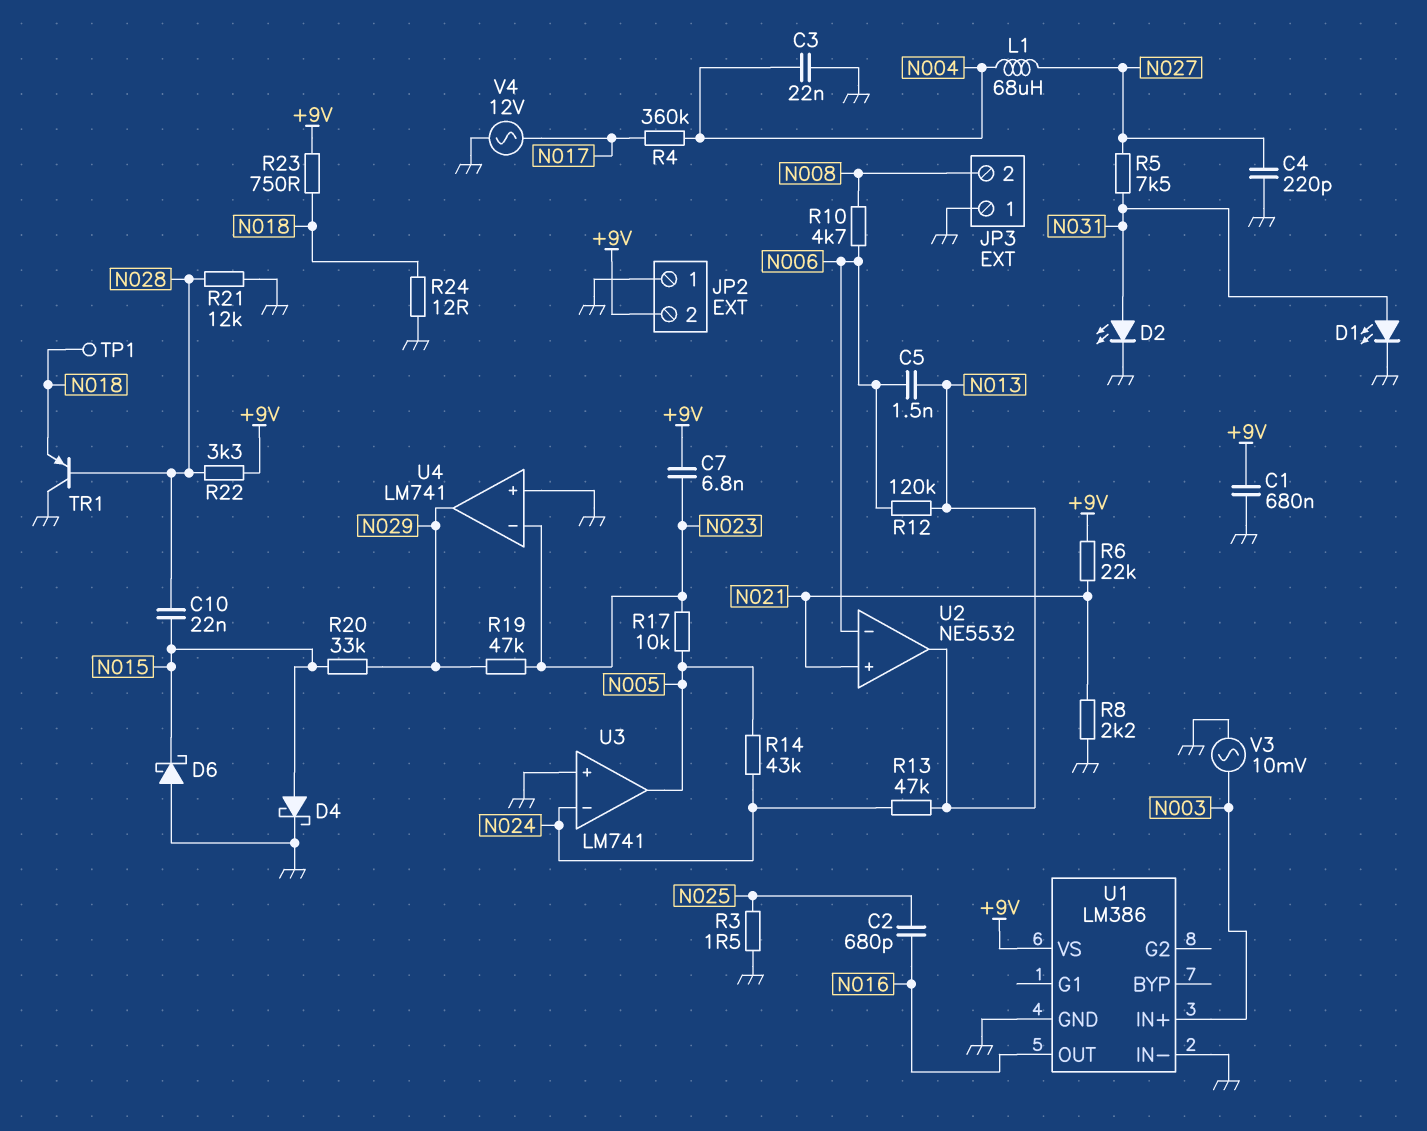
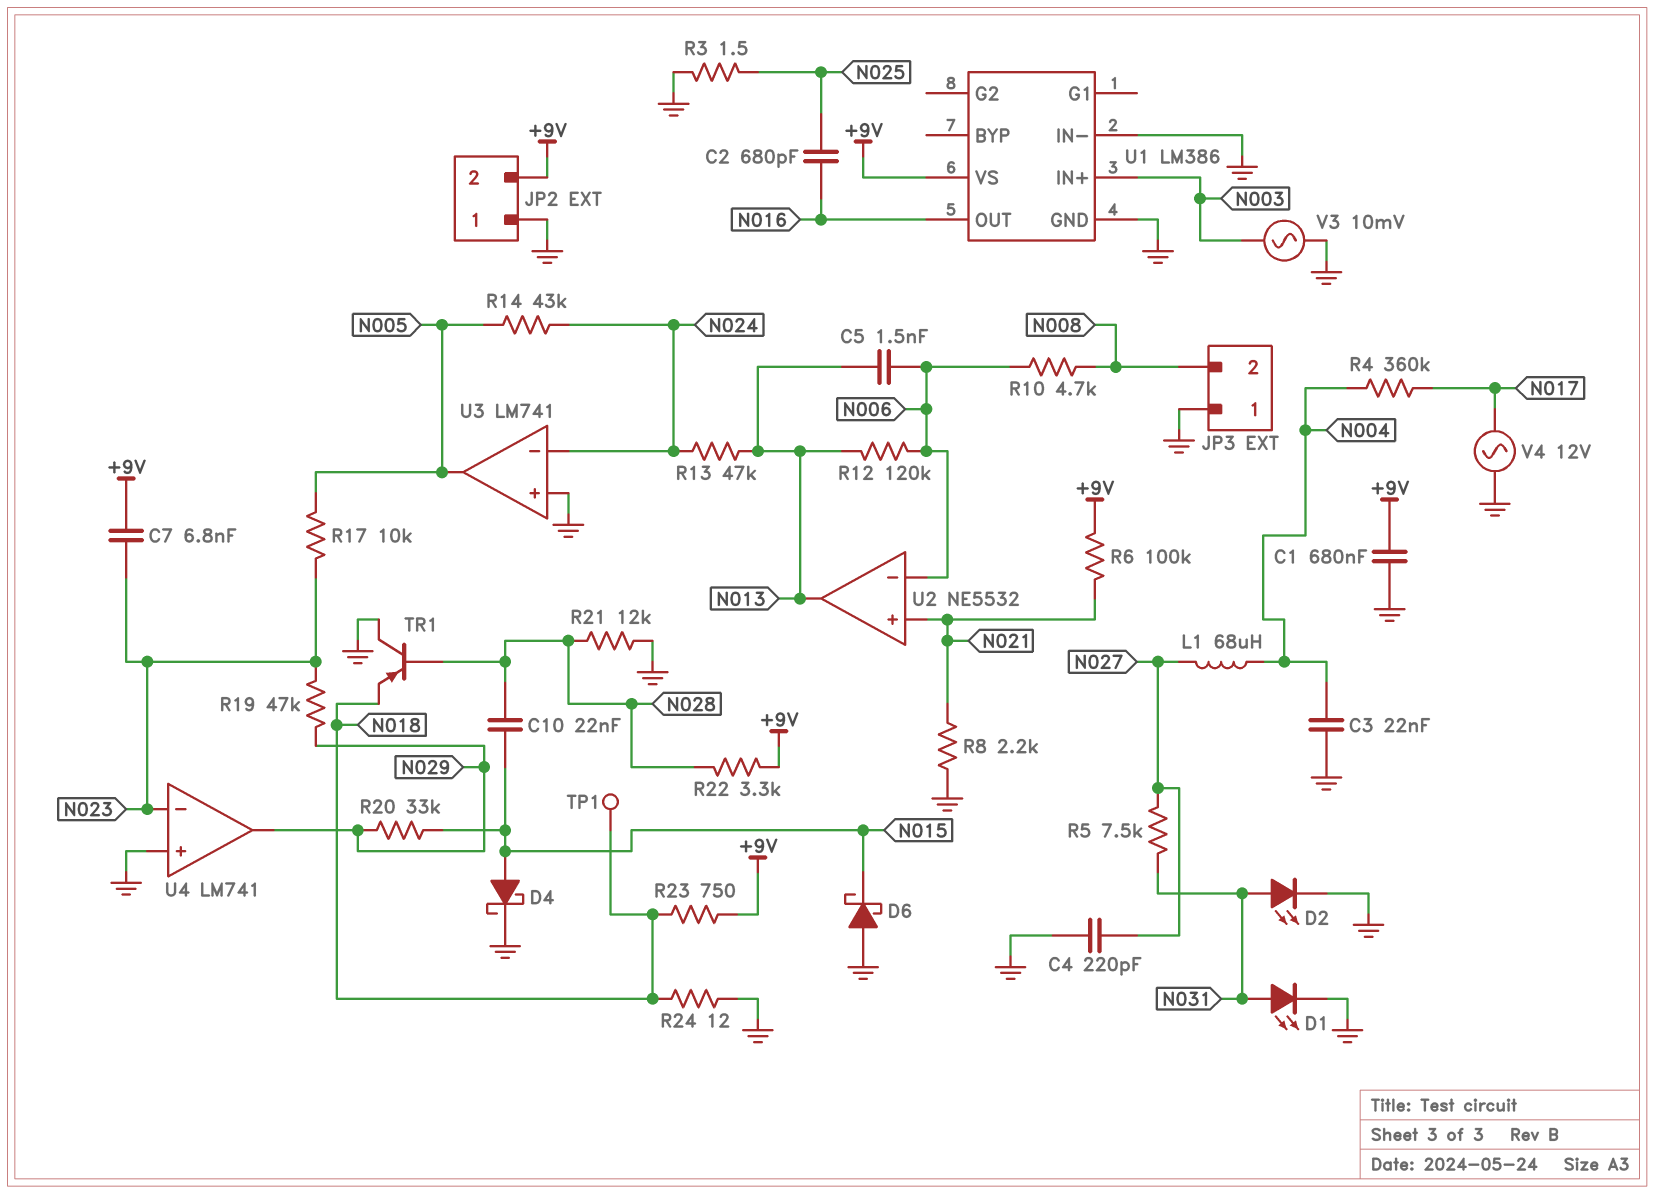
R6: 22k (+9V, N021) -> 100k (+9V, N021)

